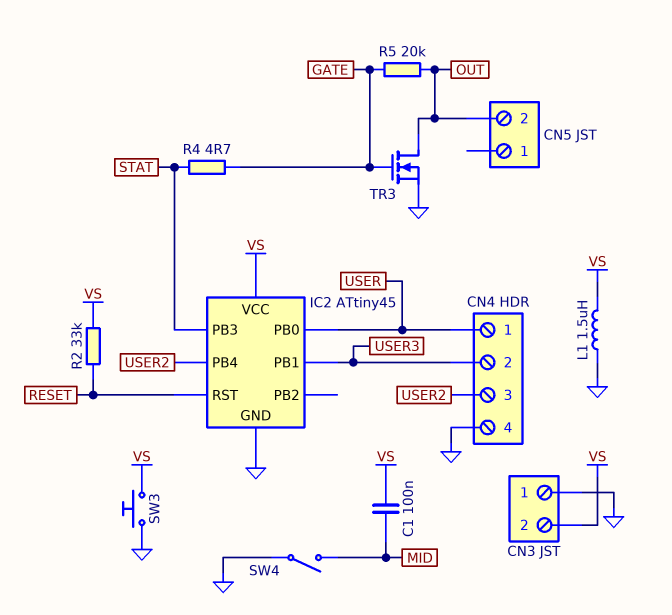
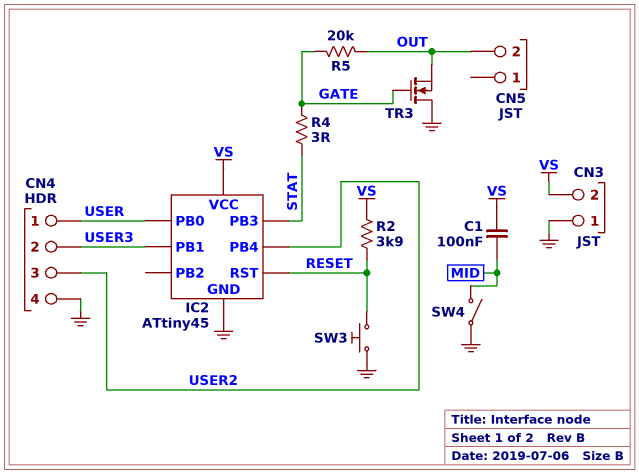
L1: 1.5uH (GND, VS) -> none
R2: 33k (RESET, VS) -> 3.9k (RESET, VS)
R4: 4.7 (GATE, STAT) -> 3 (GATE, STAT)
SW3: button (GND, VS) -> button (GND, RESET)
TR3: NMOS (G GATE, D OUT, S GND) -> NMOS (G GATE, D GND, S OUT)

